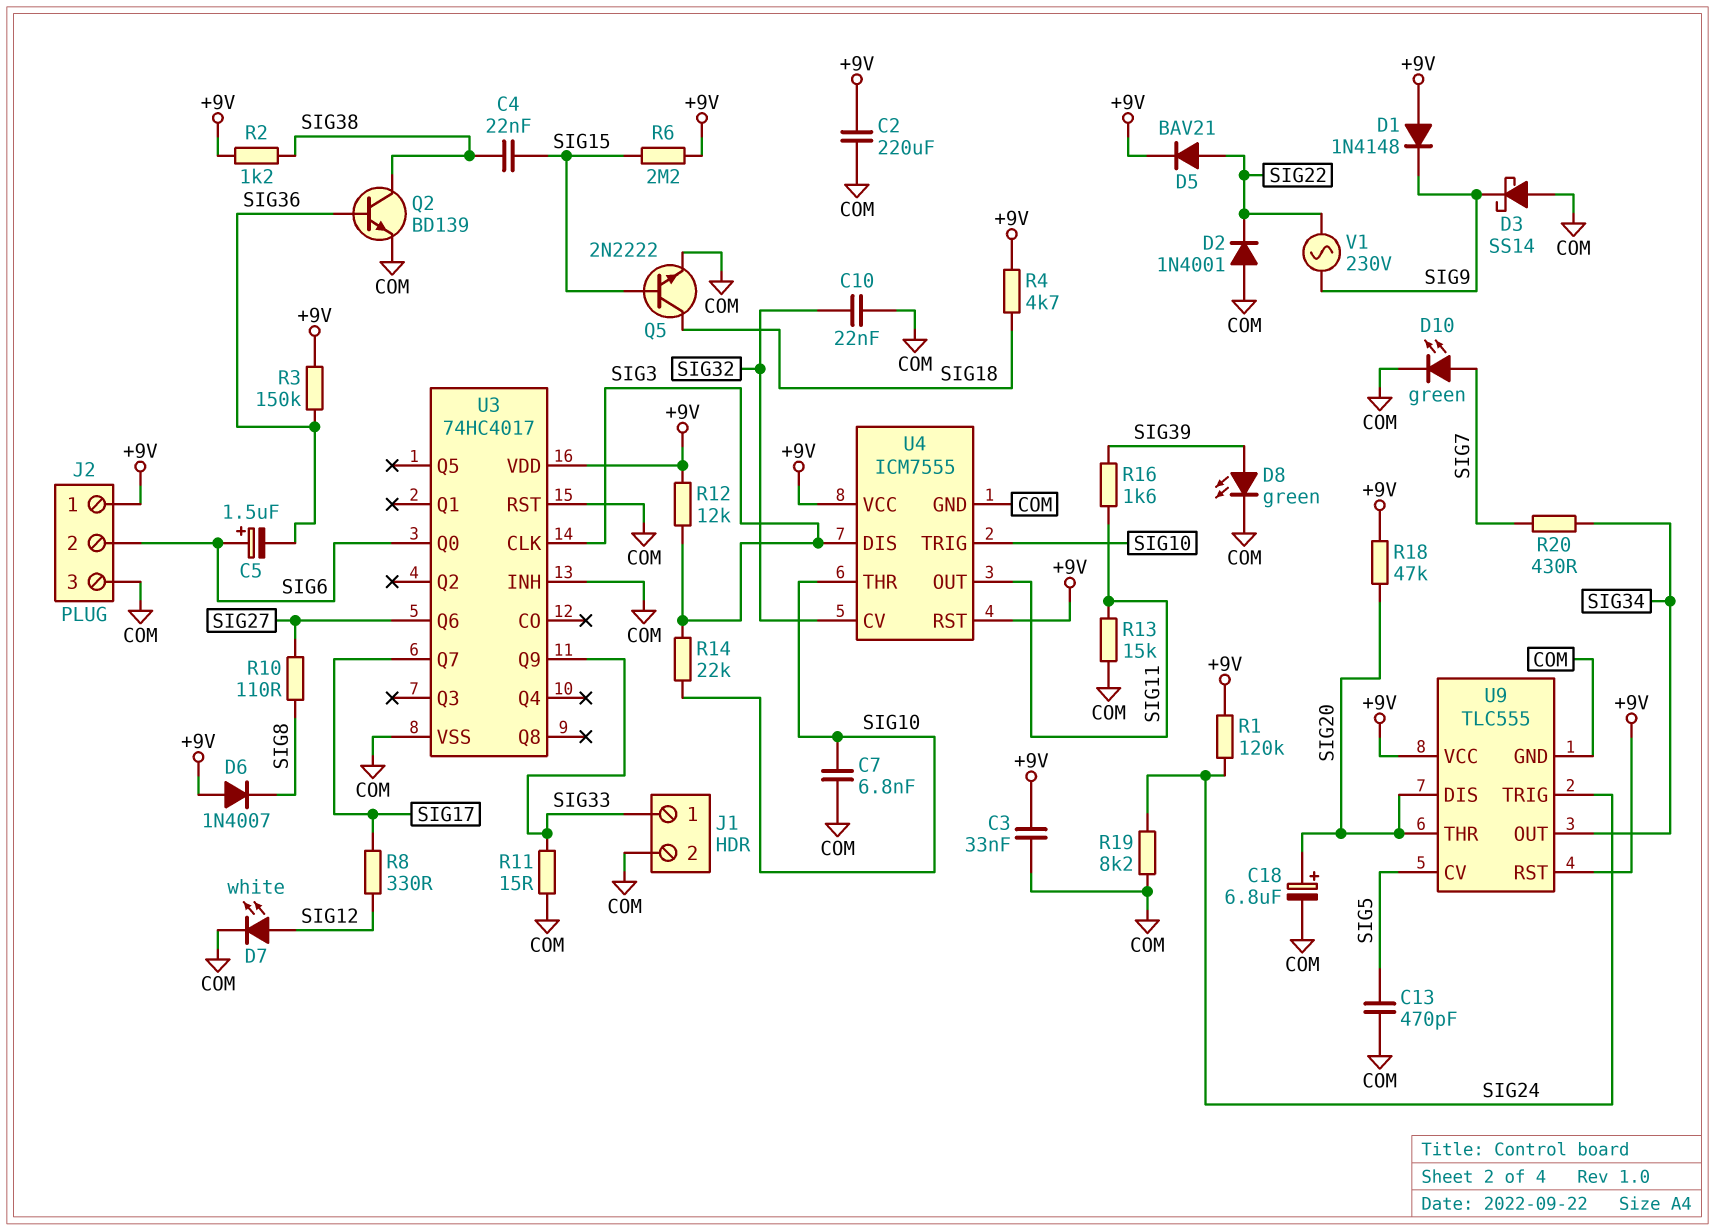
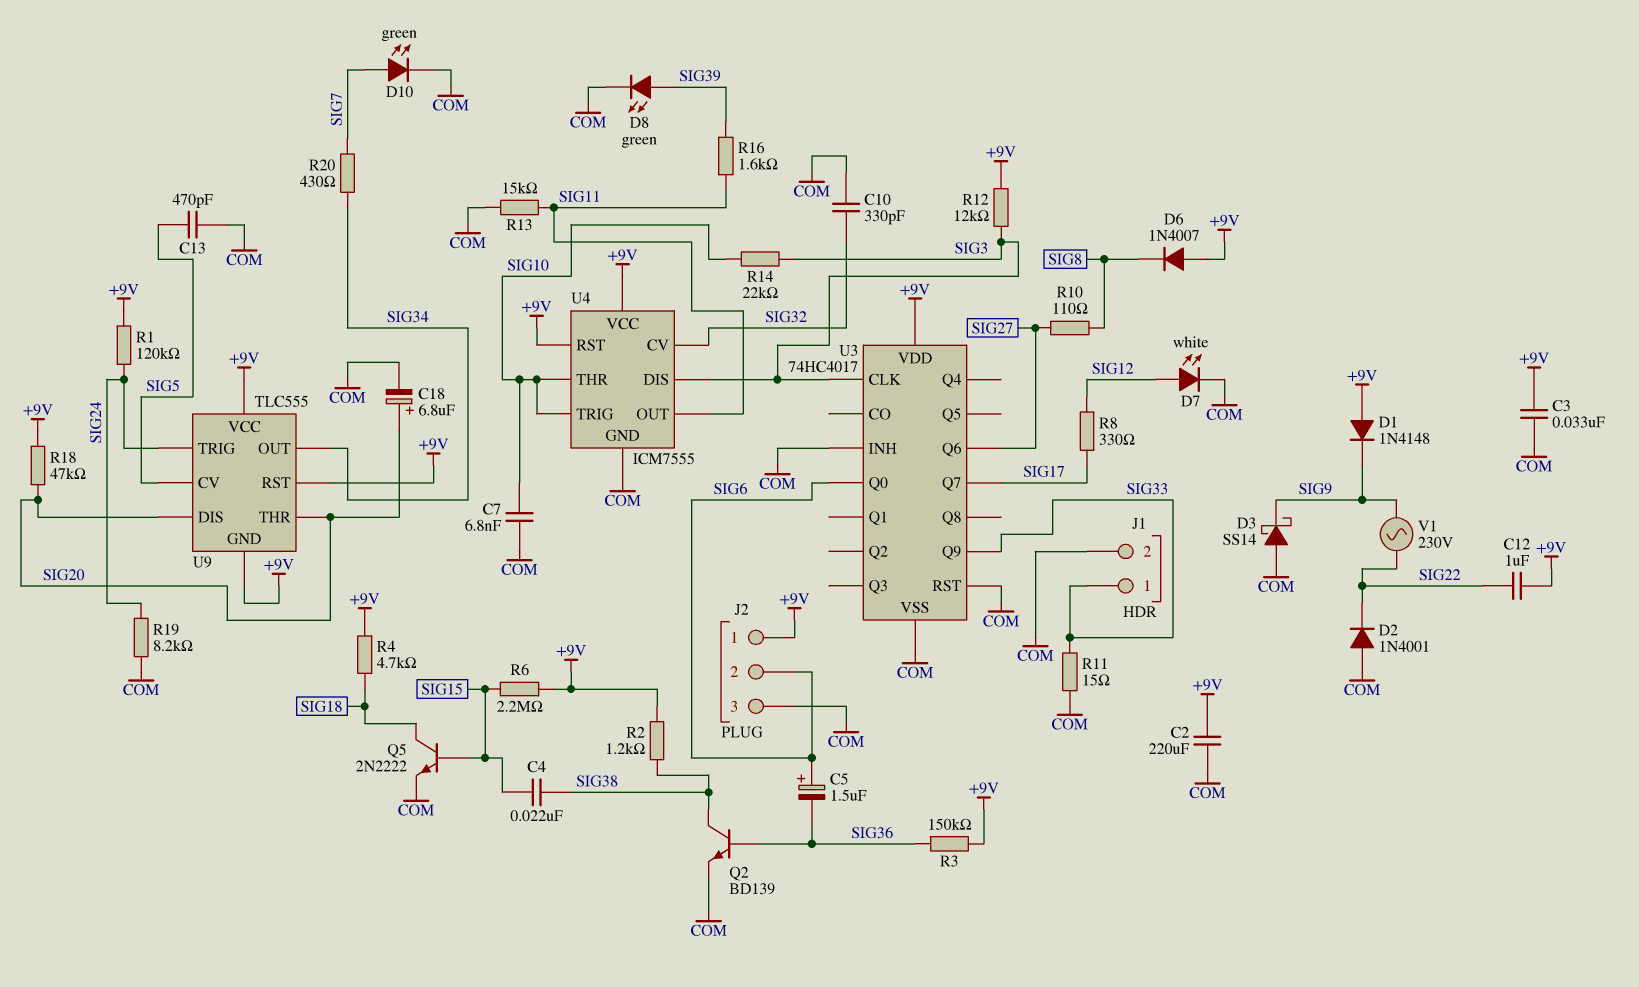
C10: 22nF (COM, SIG32) -> 330pF (COM, SIG32)
C12: none -> 1uF (+9V, SIG22)
D5: diode BAV21 (A SIG22, K +9V) -> none
U9 pin GND: COM -> +9V

